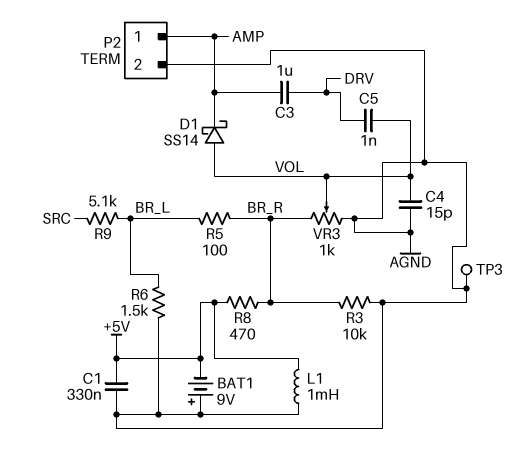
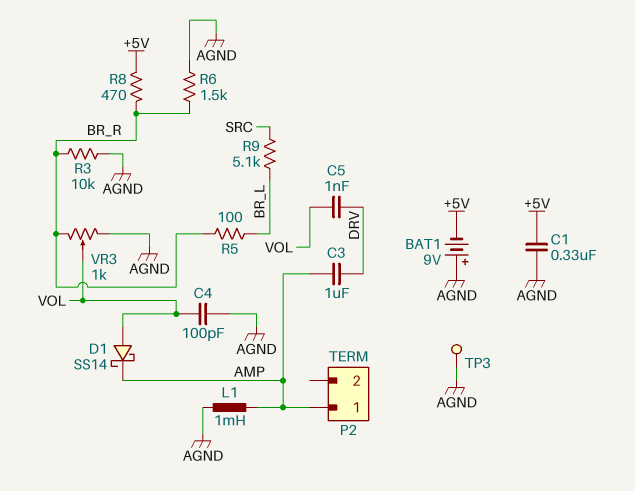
C4: 15pF (AGND, VOL) -> 100pF (AGND, VOL)
L1: 1mH (+5V, AGND) -> 1mH (AGND, AMP)
P2 pin 2: AGND -> none
R6: 1.5k (AGND, BR_L) -> 1.5k (AGND, BR_R)

